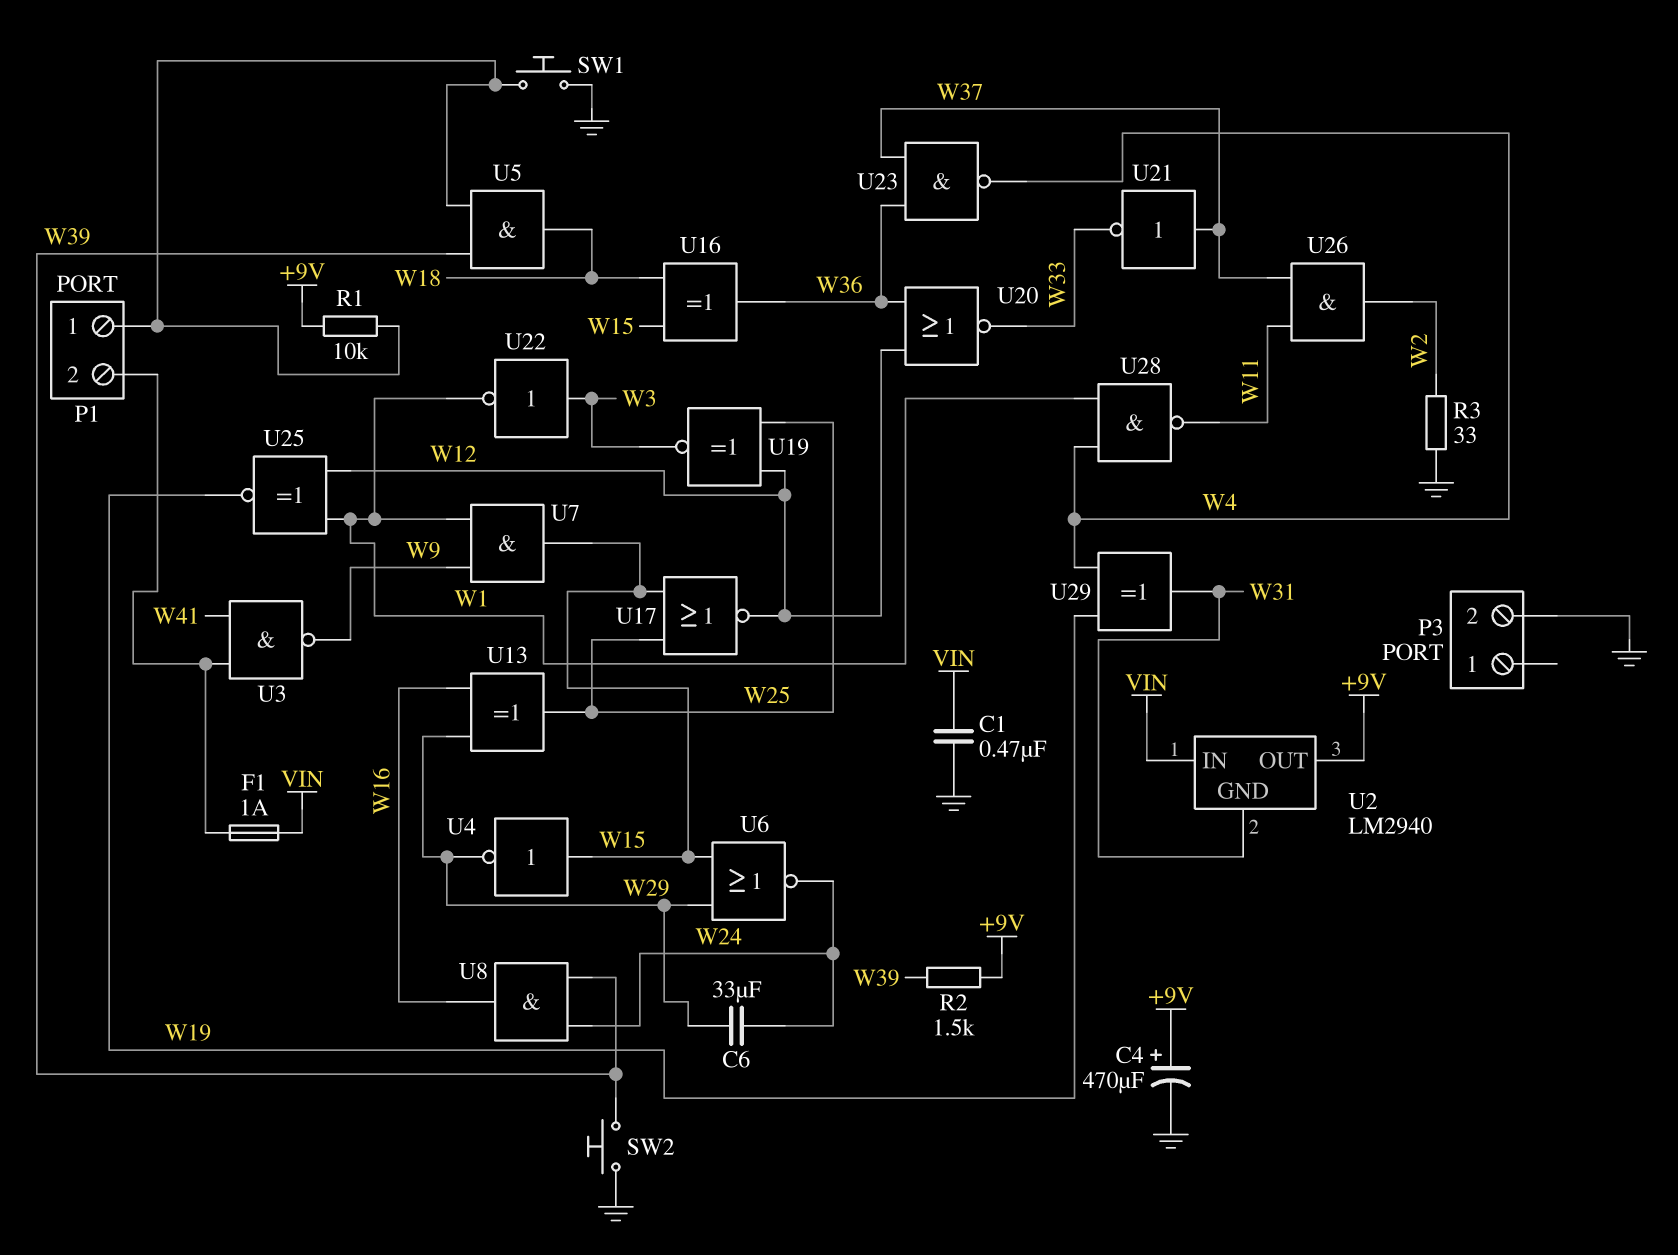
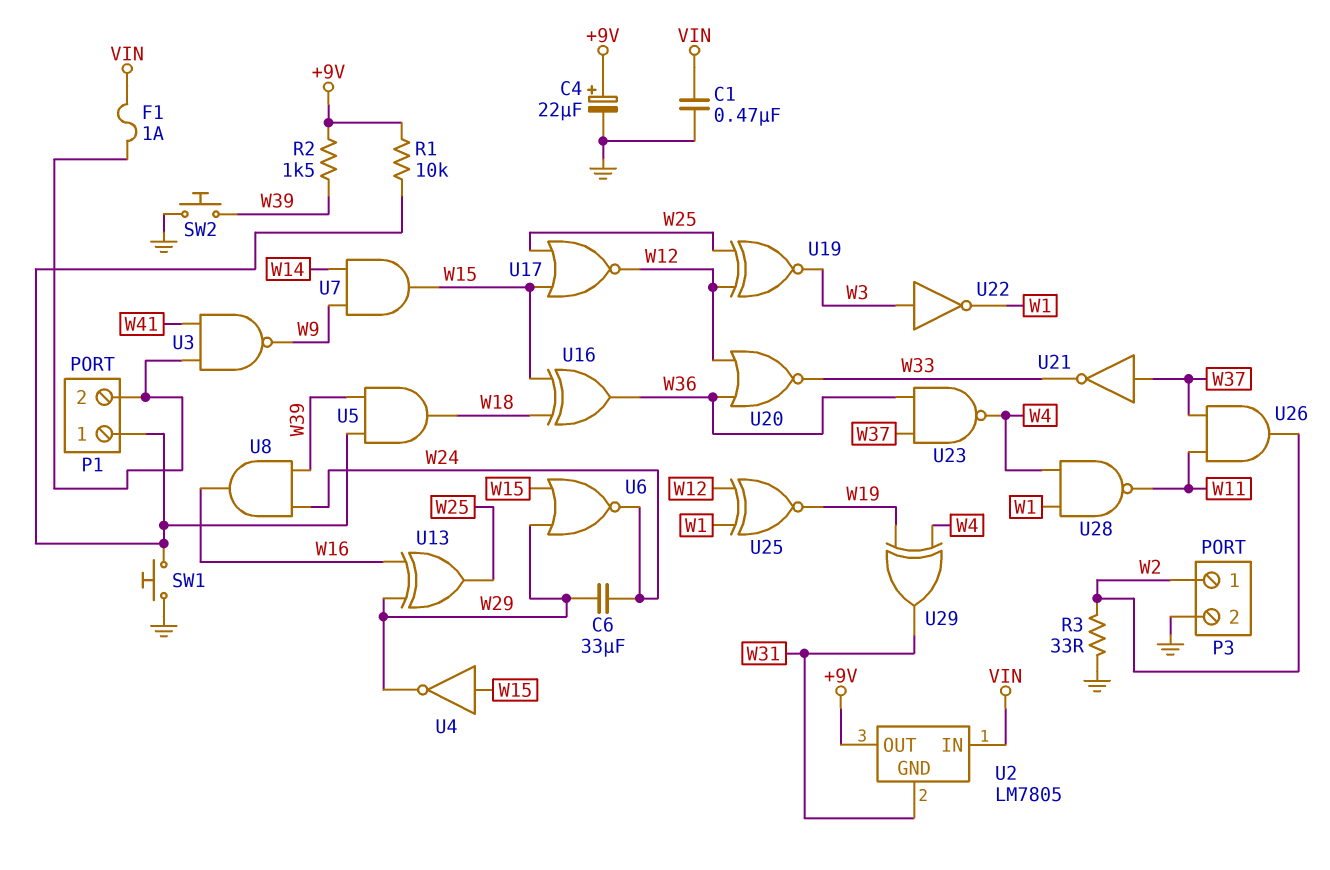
C4: 470uF (plus +9V, minus GND) -> 22uF (plus +9V, minus GND)
P3 pin 1: none -> W2
U2: LM2940 -> LM7805
U7: AND (in W1, in W9, out W15) -> AND (in W9, in W14, out W15)

